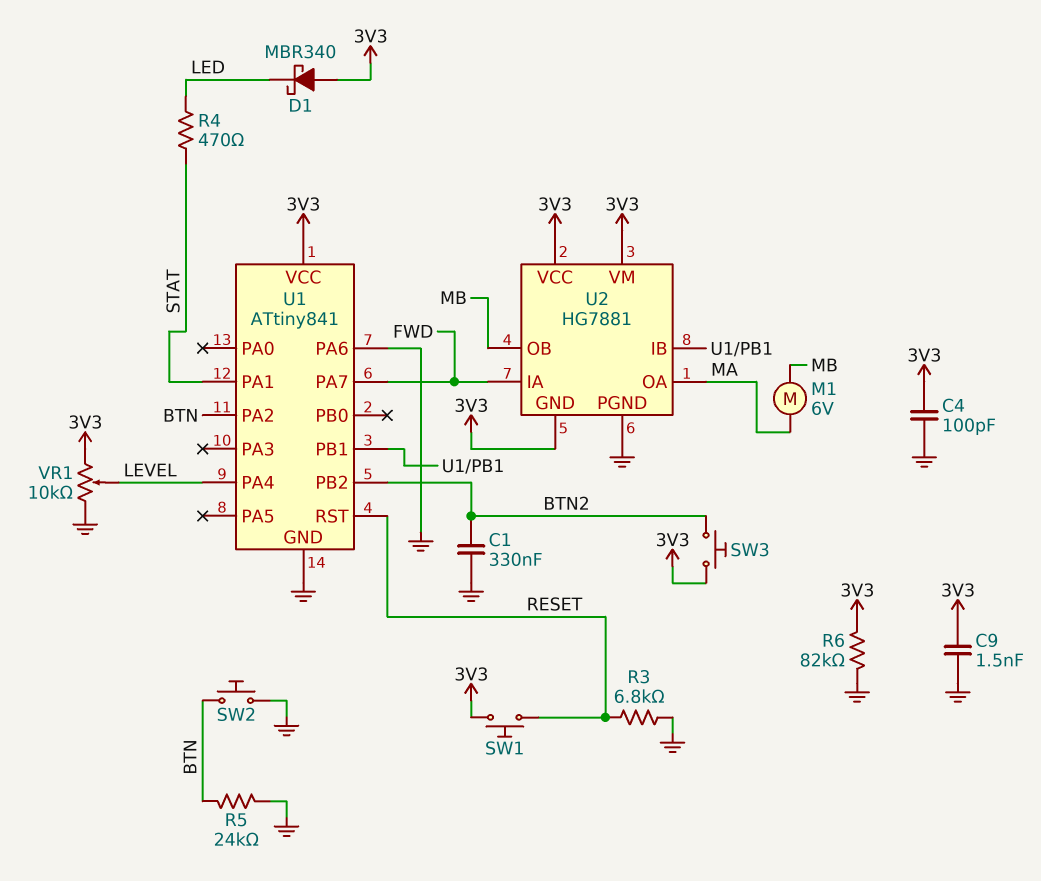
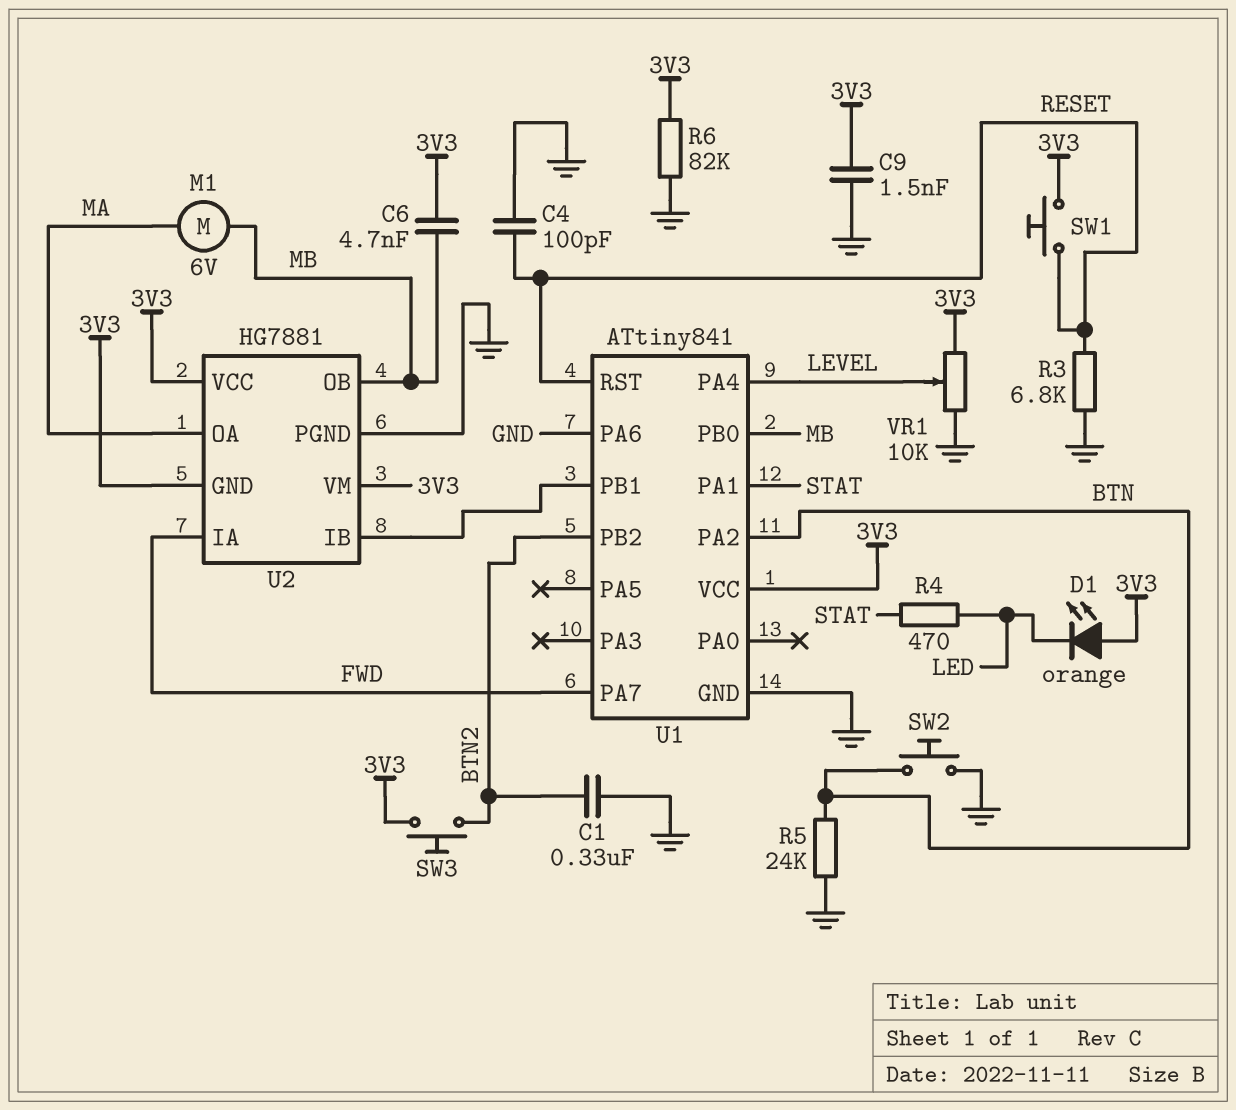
C4: 100pF (3V3, GND) -> 100pF (GND, RESET)
C6: none -> 4.7nF (3V3, MB)
D1: schottky MBR340 (A 3V3, K LED) -> LED orange (A 3V3, K LED)
U1 pin PB0: none -> MB

